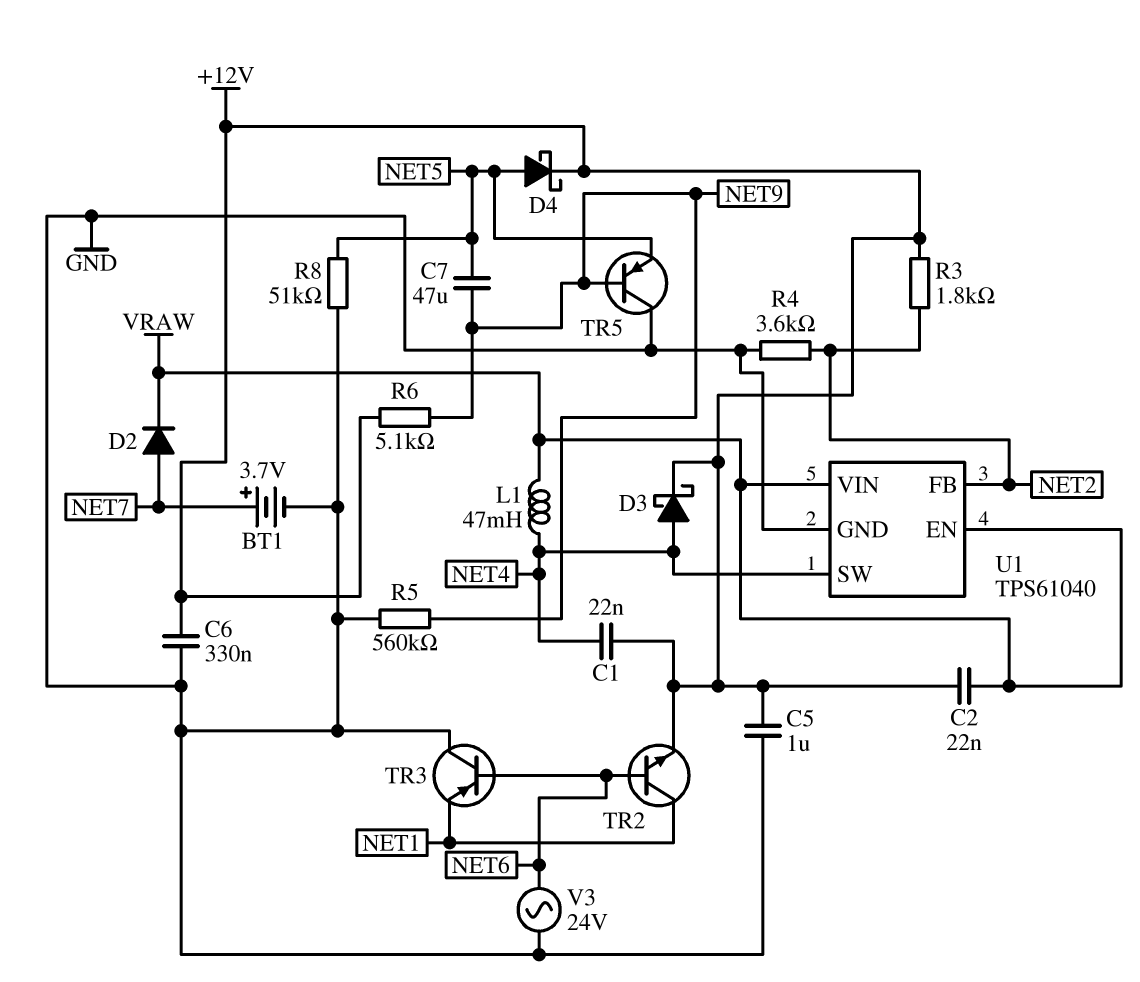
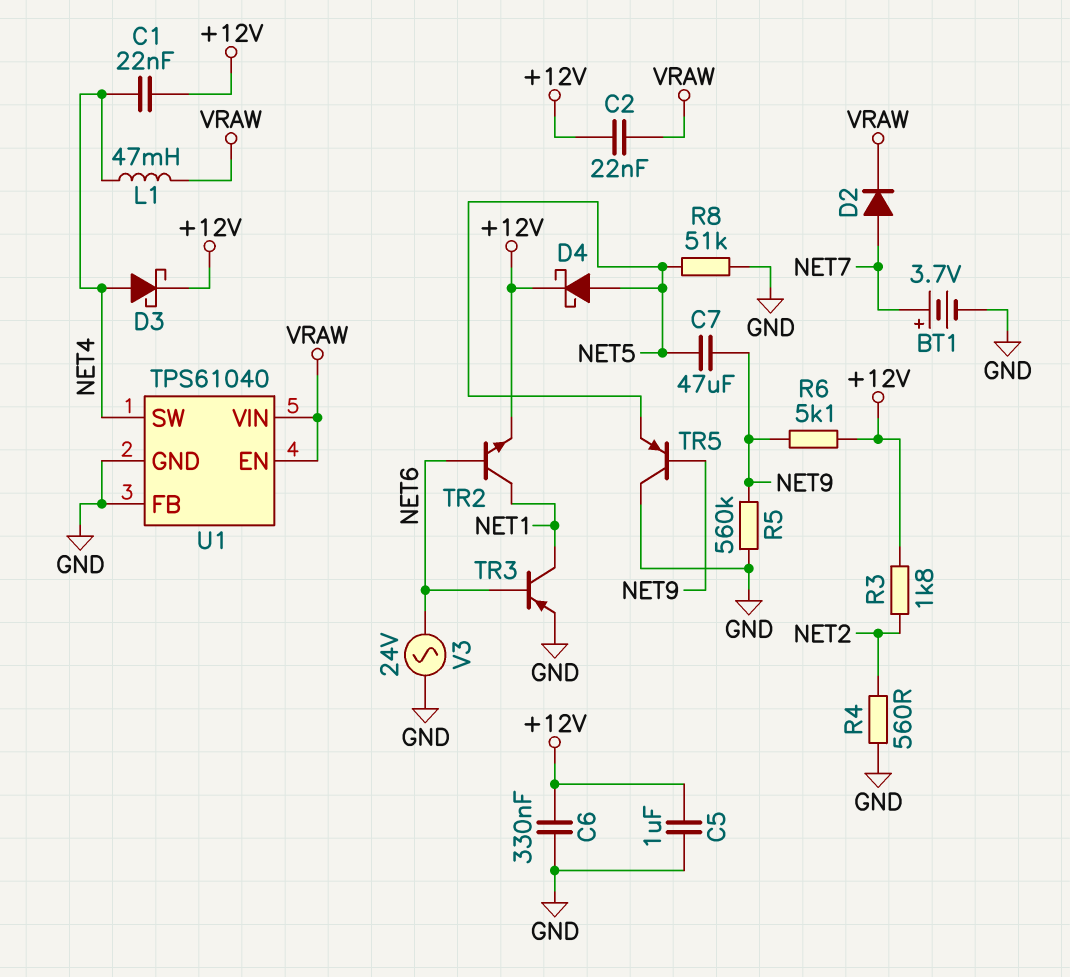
R4: 3.6k (GND, NET2) -> 560 (GND, NET2)
TR3: PNP (B NET6, C GND, E NET1) -> PNP (B NET6, C NET1, E GND)
U1 pin FB: NET2 -> GND

